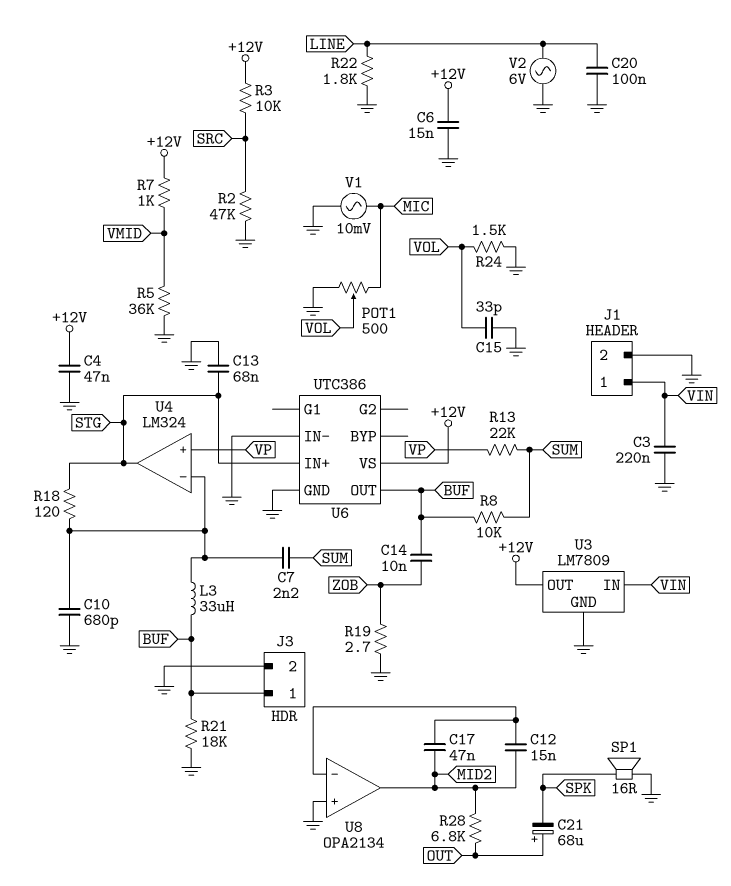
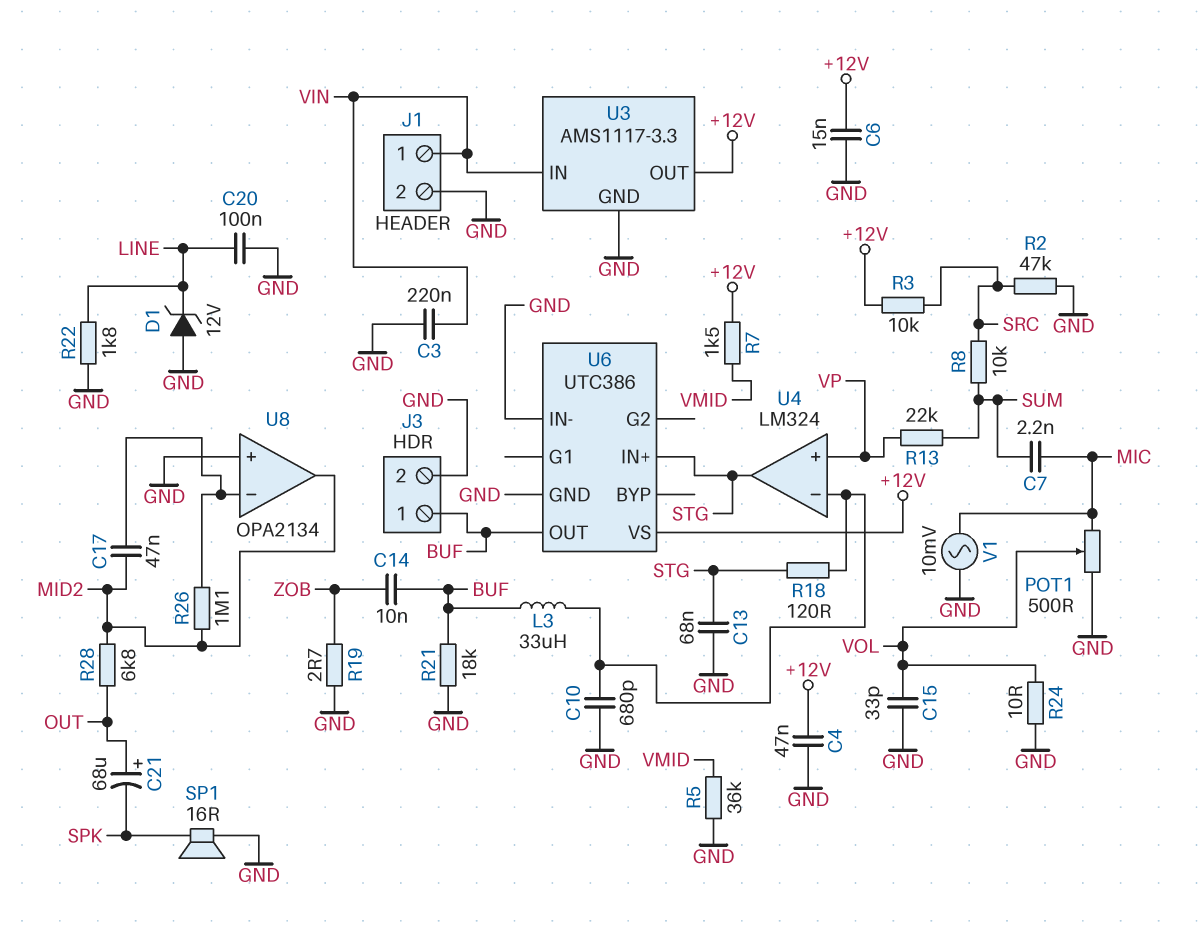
C7: 2.2nF (SUM, U4/in-) -> 2.2nF (MIC, SUM)
C12: 15nF (MID2, U8/in-) -> none
D1: none -> zener 12V (A GND, K LINE)
R7: 1k (+12V, VMID) -> 1.5k (+12V, VMID)
R8: 10k (BUF, SUM) -> 10k (SRC, SUM)
R24: 1.5k (GND, VOL) -> 10 (GND, VOL)
R26: none -> 1.1M (MID2, U8/in-)
U3: LM7809 -> AMS1117-3.3
V2: AC 6V (GND, LINE) -> none

